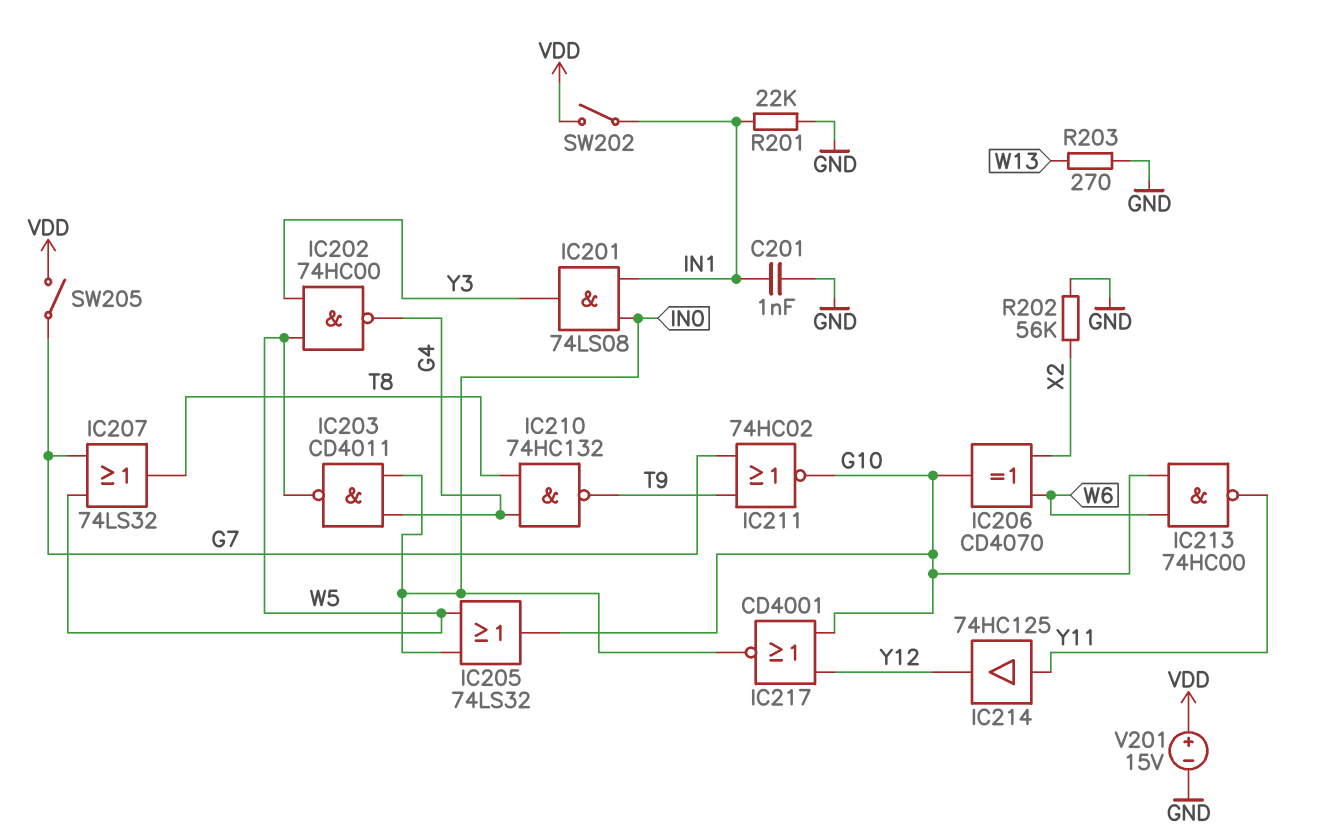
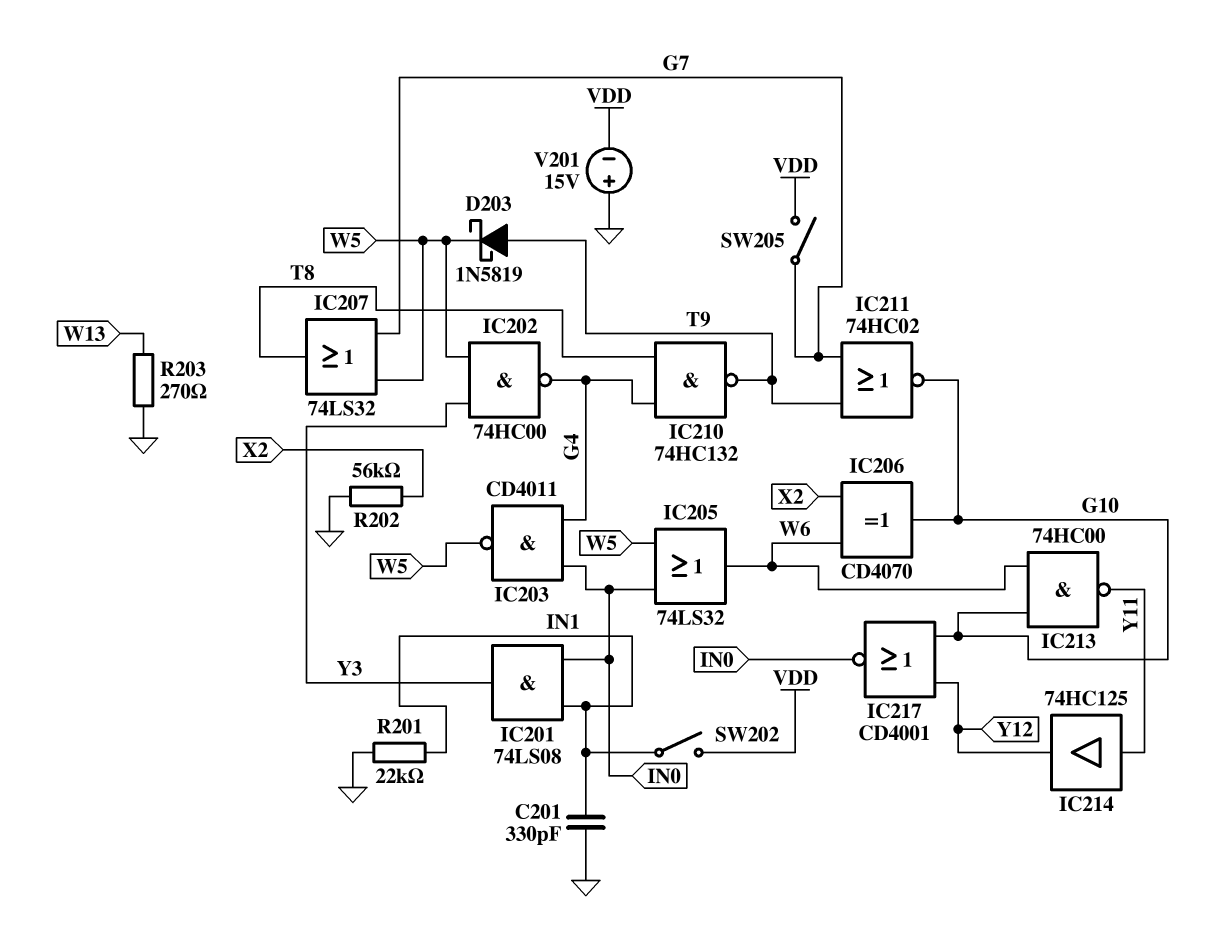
C201: 1nF (GND, IN1) -> 330pF (GND, IN1)
D203: none -> schottky 1N5819 (A T9, K W5)
IC205: OR 74LS32 (in IN0, in W5, out G10) -> OR 74LS32 (in IN0, in W5, out W6)
V201: 15V (plus VDD, minus GND) -> 15V (plus GND, minus VDD)

